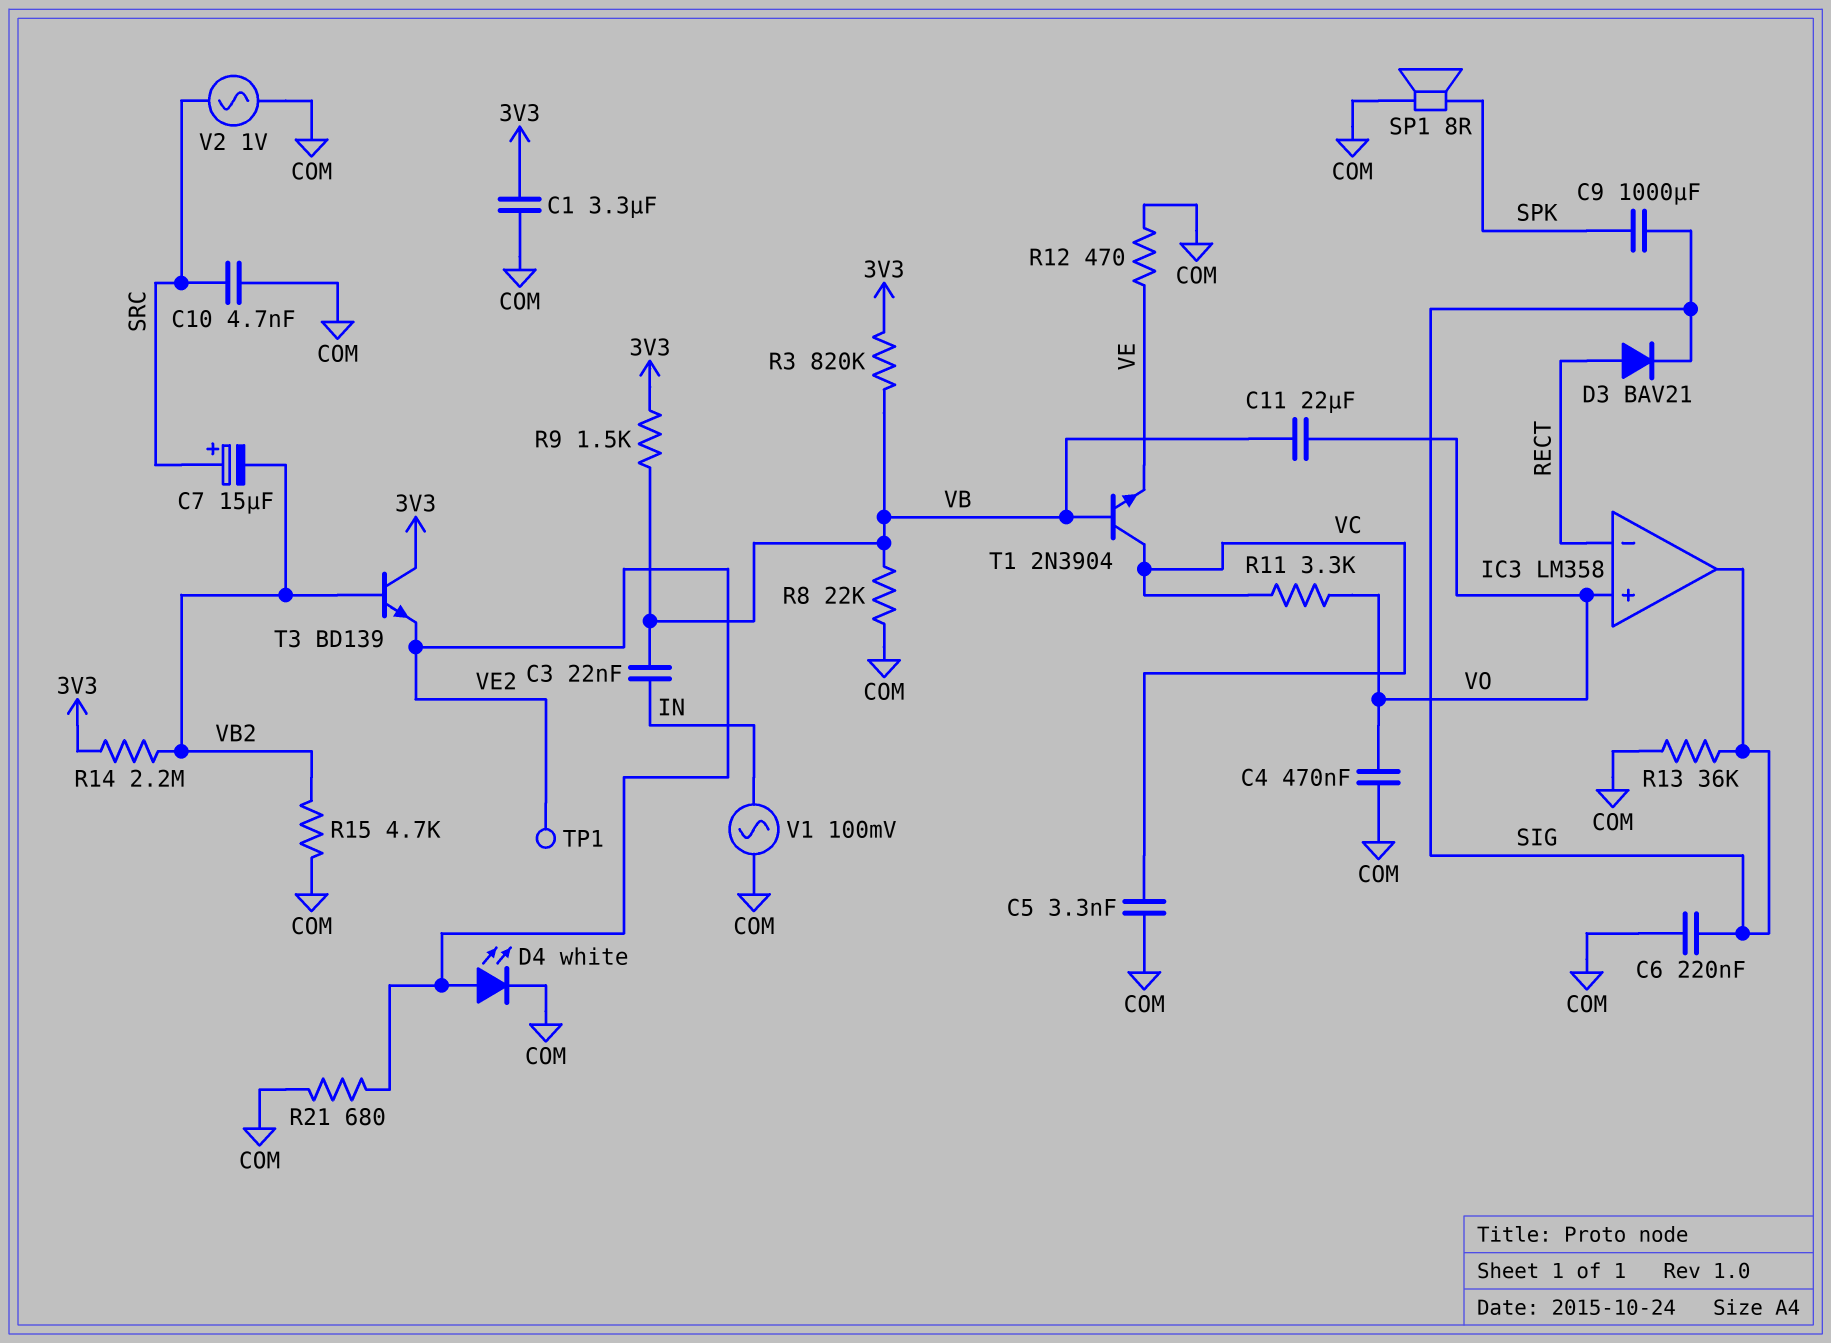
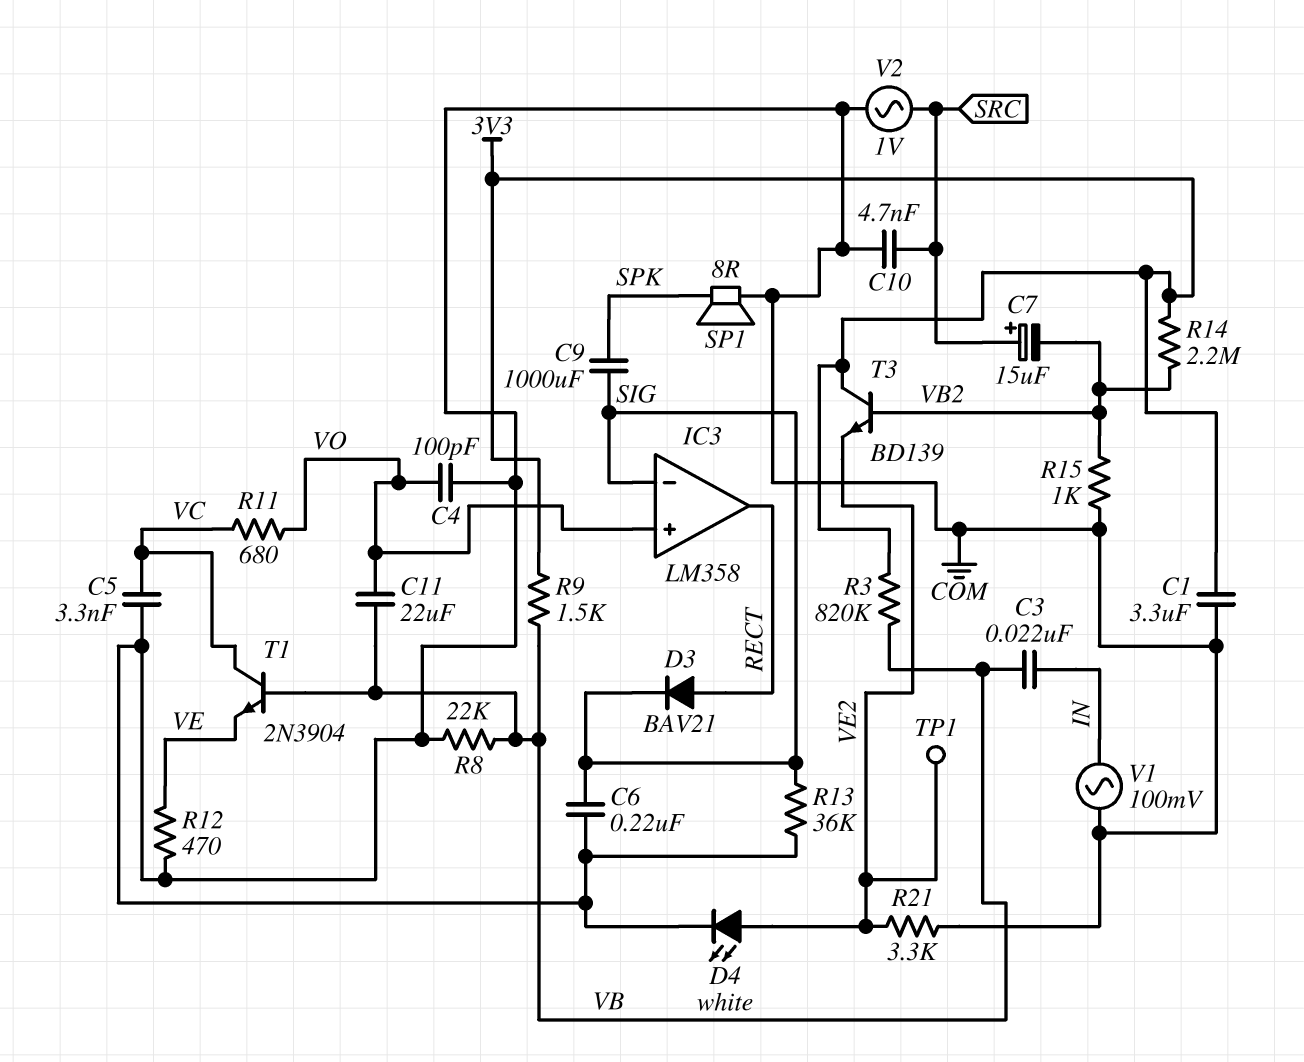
C4: 470nF (COM, VO) -> 100pF (COM, VO)
IC3 pin in-: RECT -> SIG
IC3 pin out: SIG -> RECT
R11: 3.3k (VC, VO) -> 680 (VC, VO)
R15: 4.7k (COM, VB2) -> 1k (COM, VB2)
R21: 680 (COM, VE2) -> 3.3k (COM, VE2)

